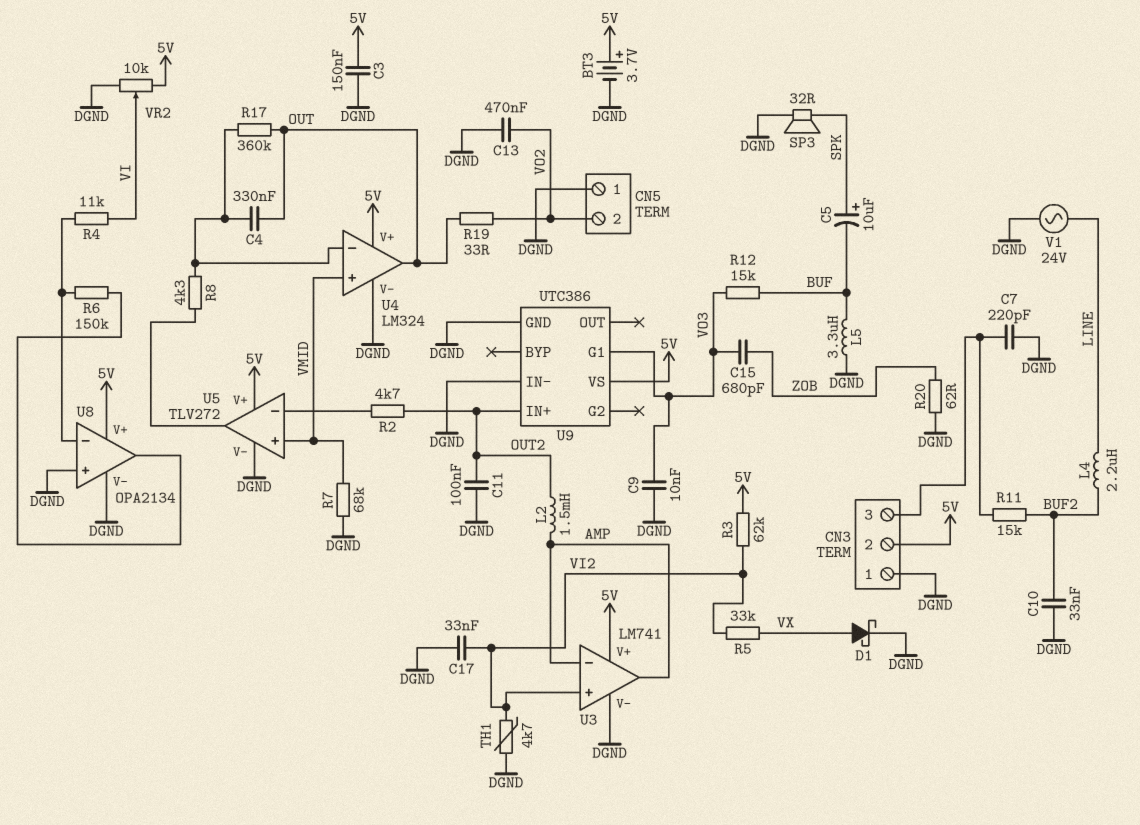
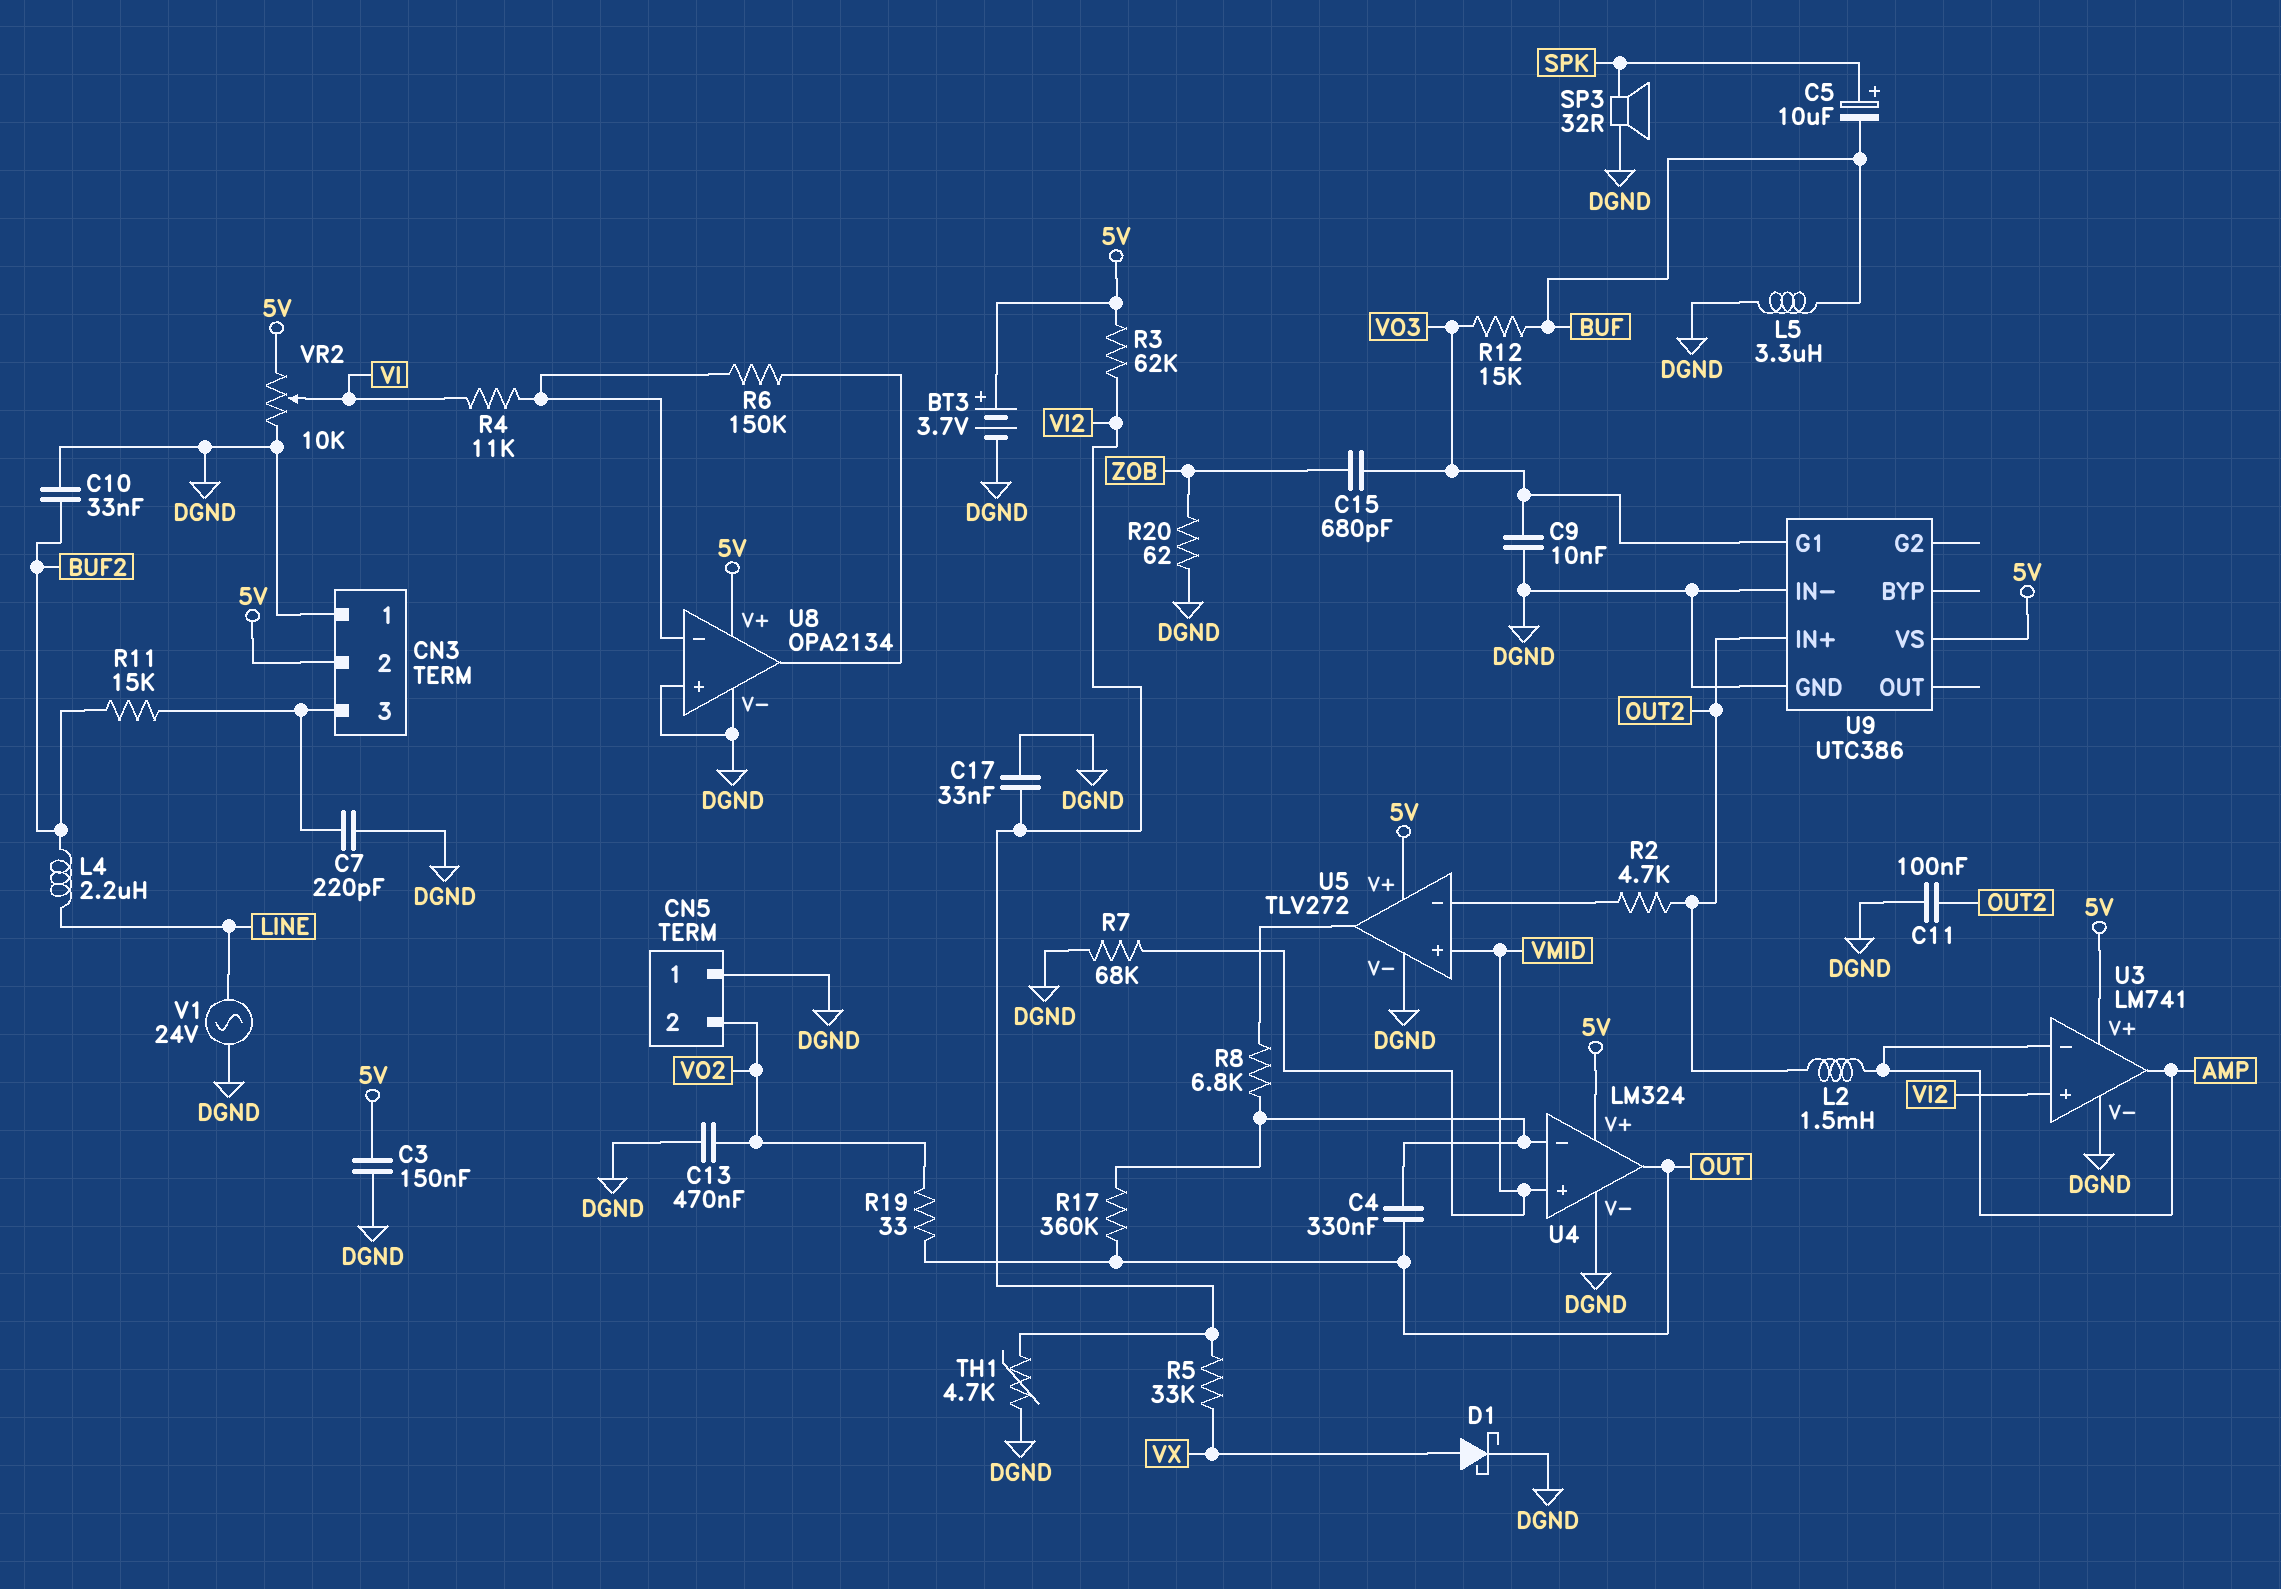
R8: 4.3k (U4/in-, U5/out) -> 6.8k (U4/in-, U5/out)

